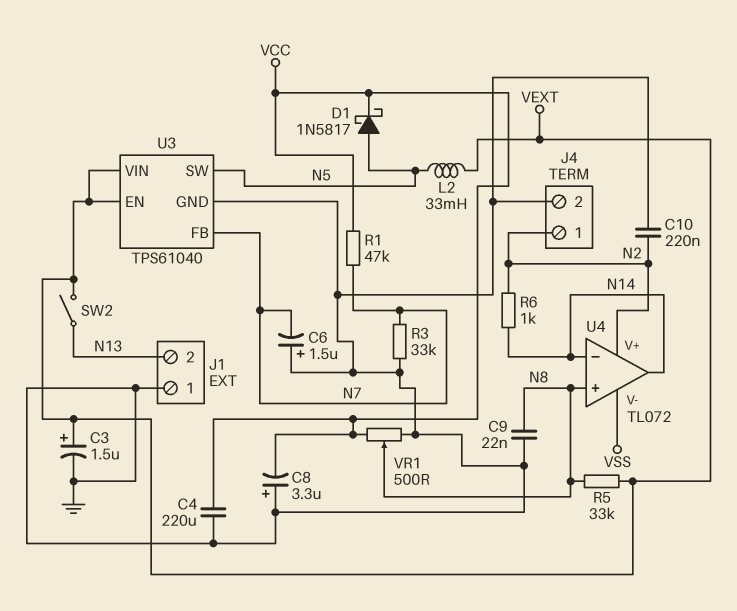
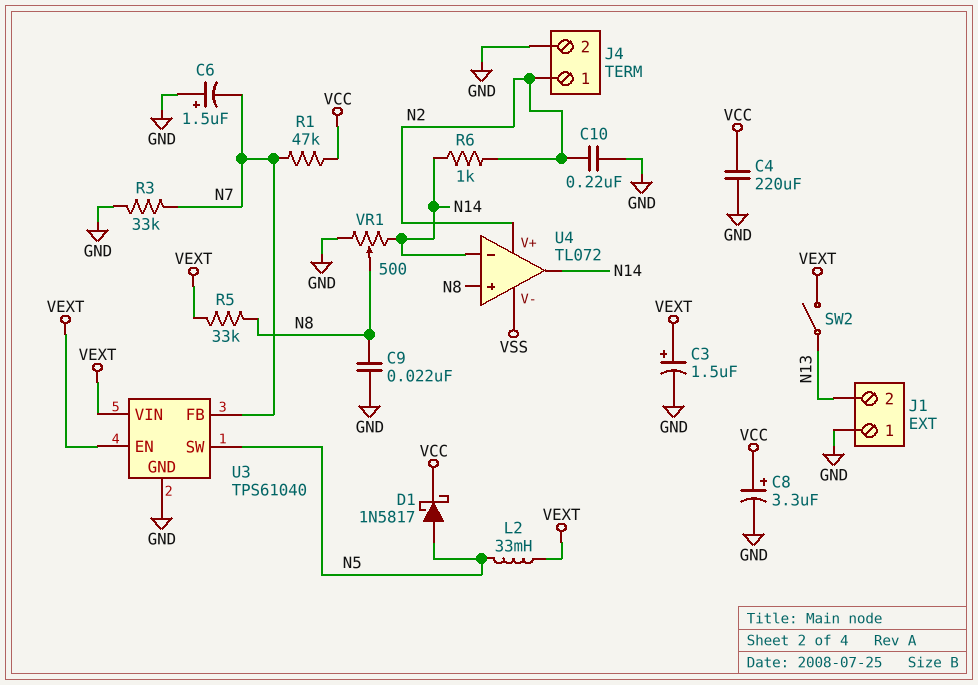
C8: 3.3uF (plus GND, minus VCC) -> 3.3uF (plus VCC, minus GND)
VR1: 500 (GND, VCC, wiper N8) -> 500 (GND, N14, wiper N8)

